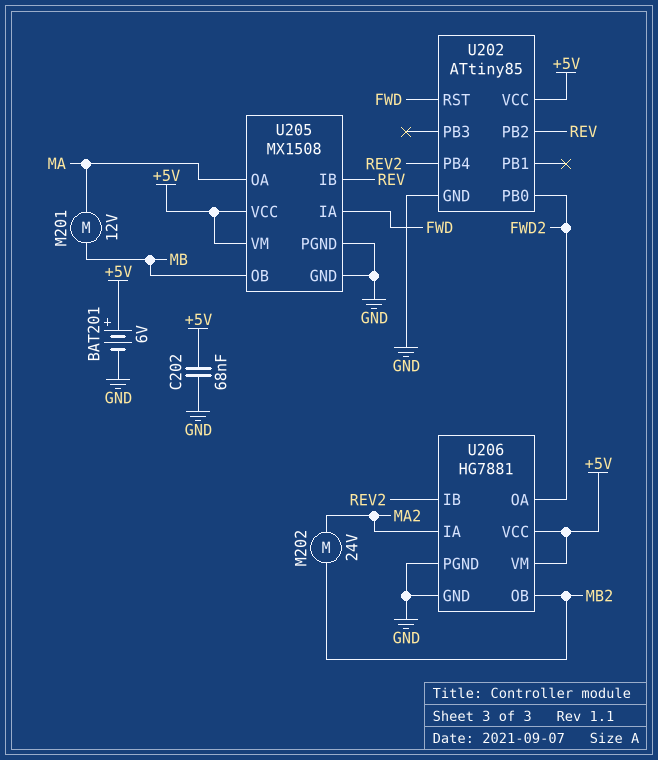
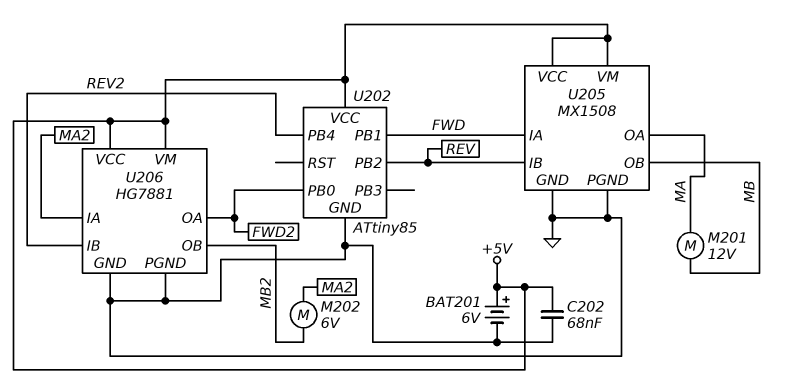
M202: motor 24V (MA2, MB2) -> motor 6V (MA2, MB2)
U202 pin PB1: none -> FWD
U202 pin RST: FWD -> none

